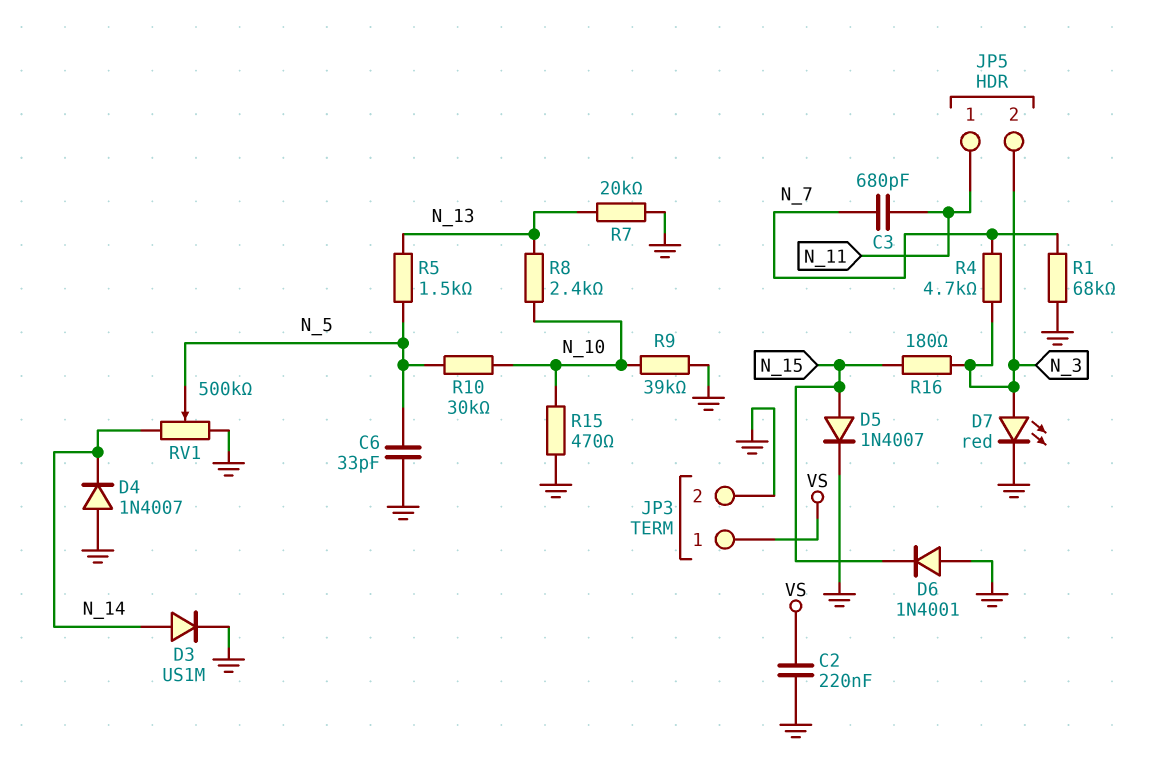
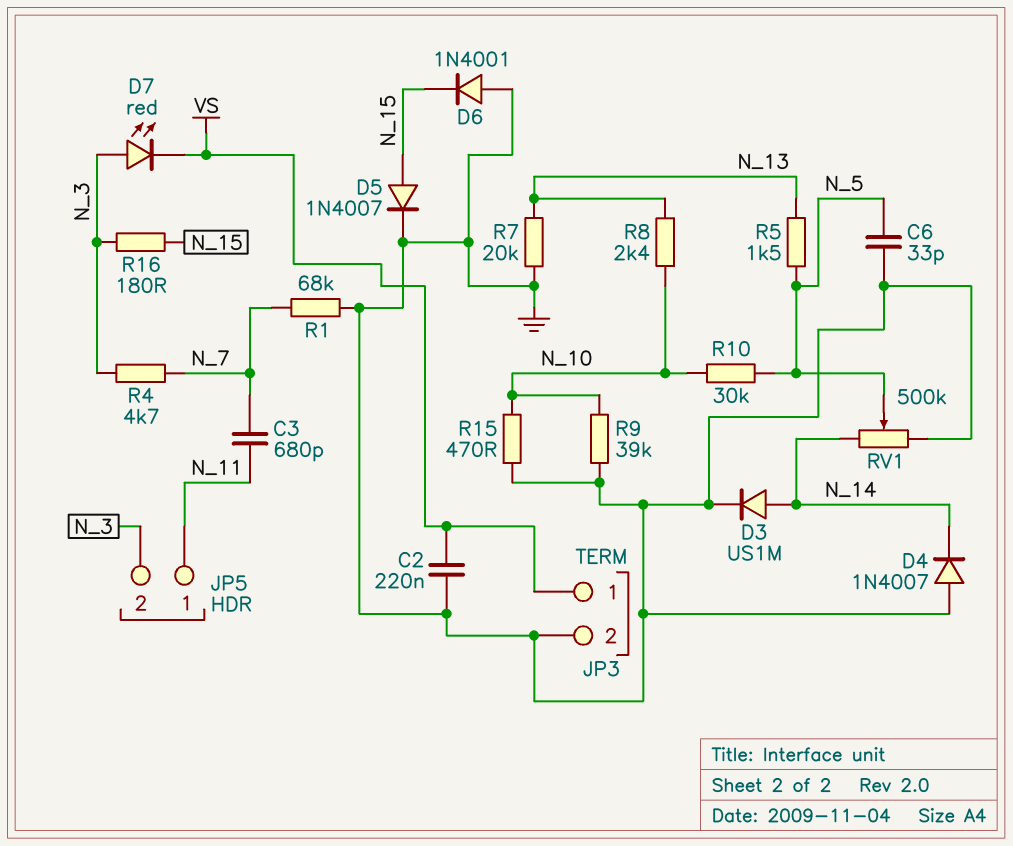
D7: LED red (A N_3, K GND) -> LED red (A N_3, K VS)

